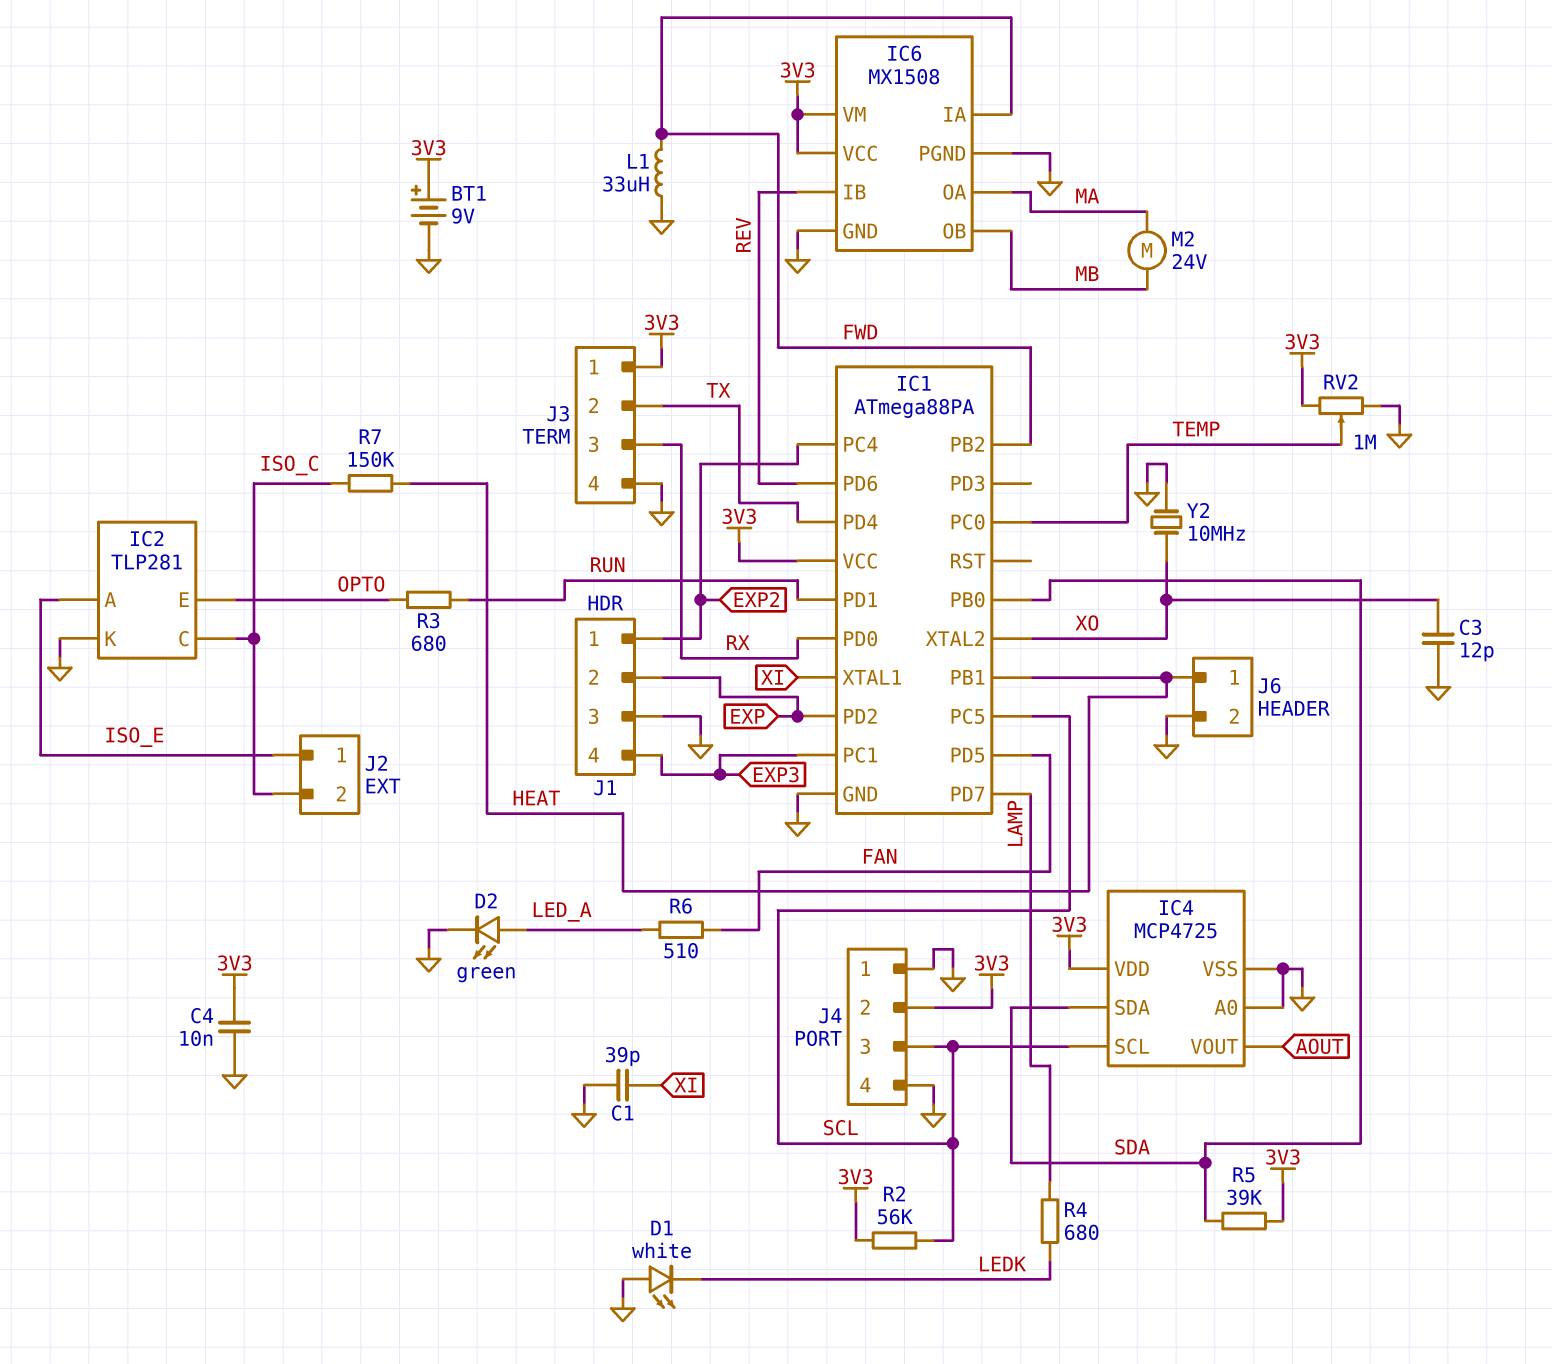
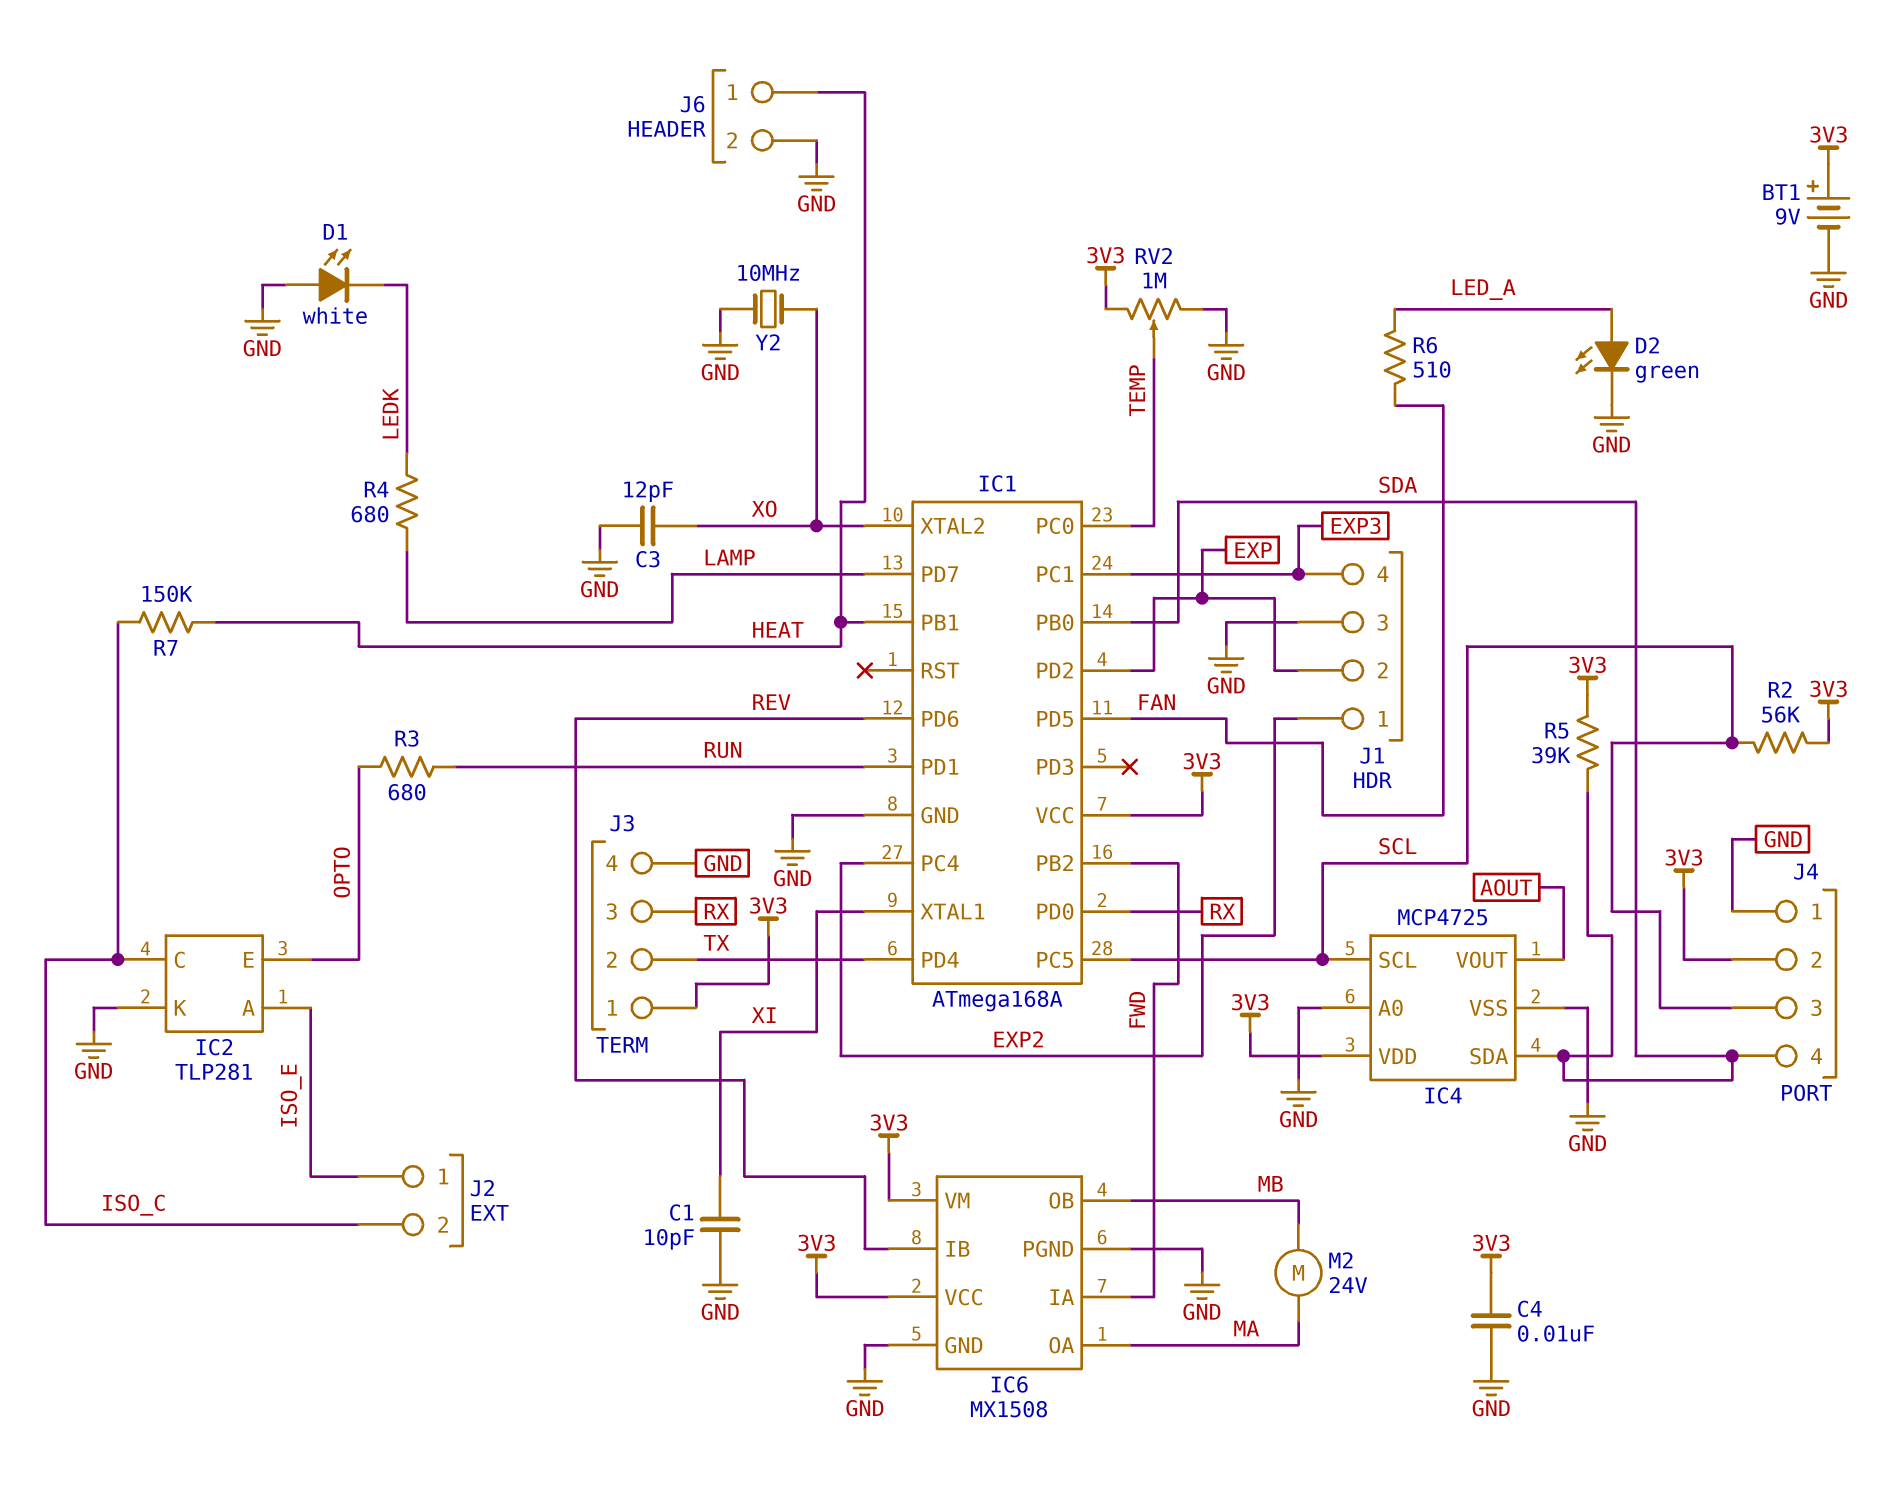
C1: 39pF (GND, XI) -> 10pF (GND, XI)
IC1: ATmega88PA -> ATmega168A
J4 pin 4: GND -> SDA
L1: 33uH (FWD, GND) -> none

